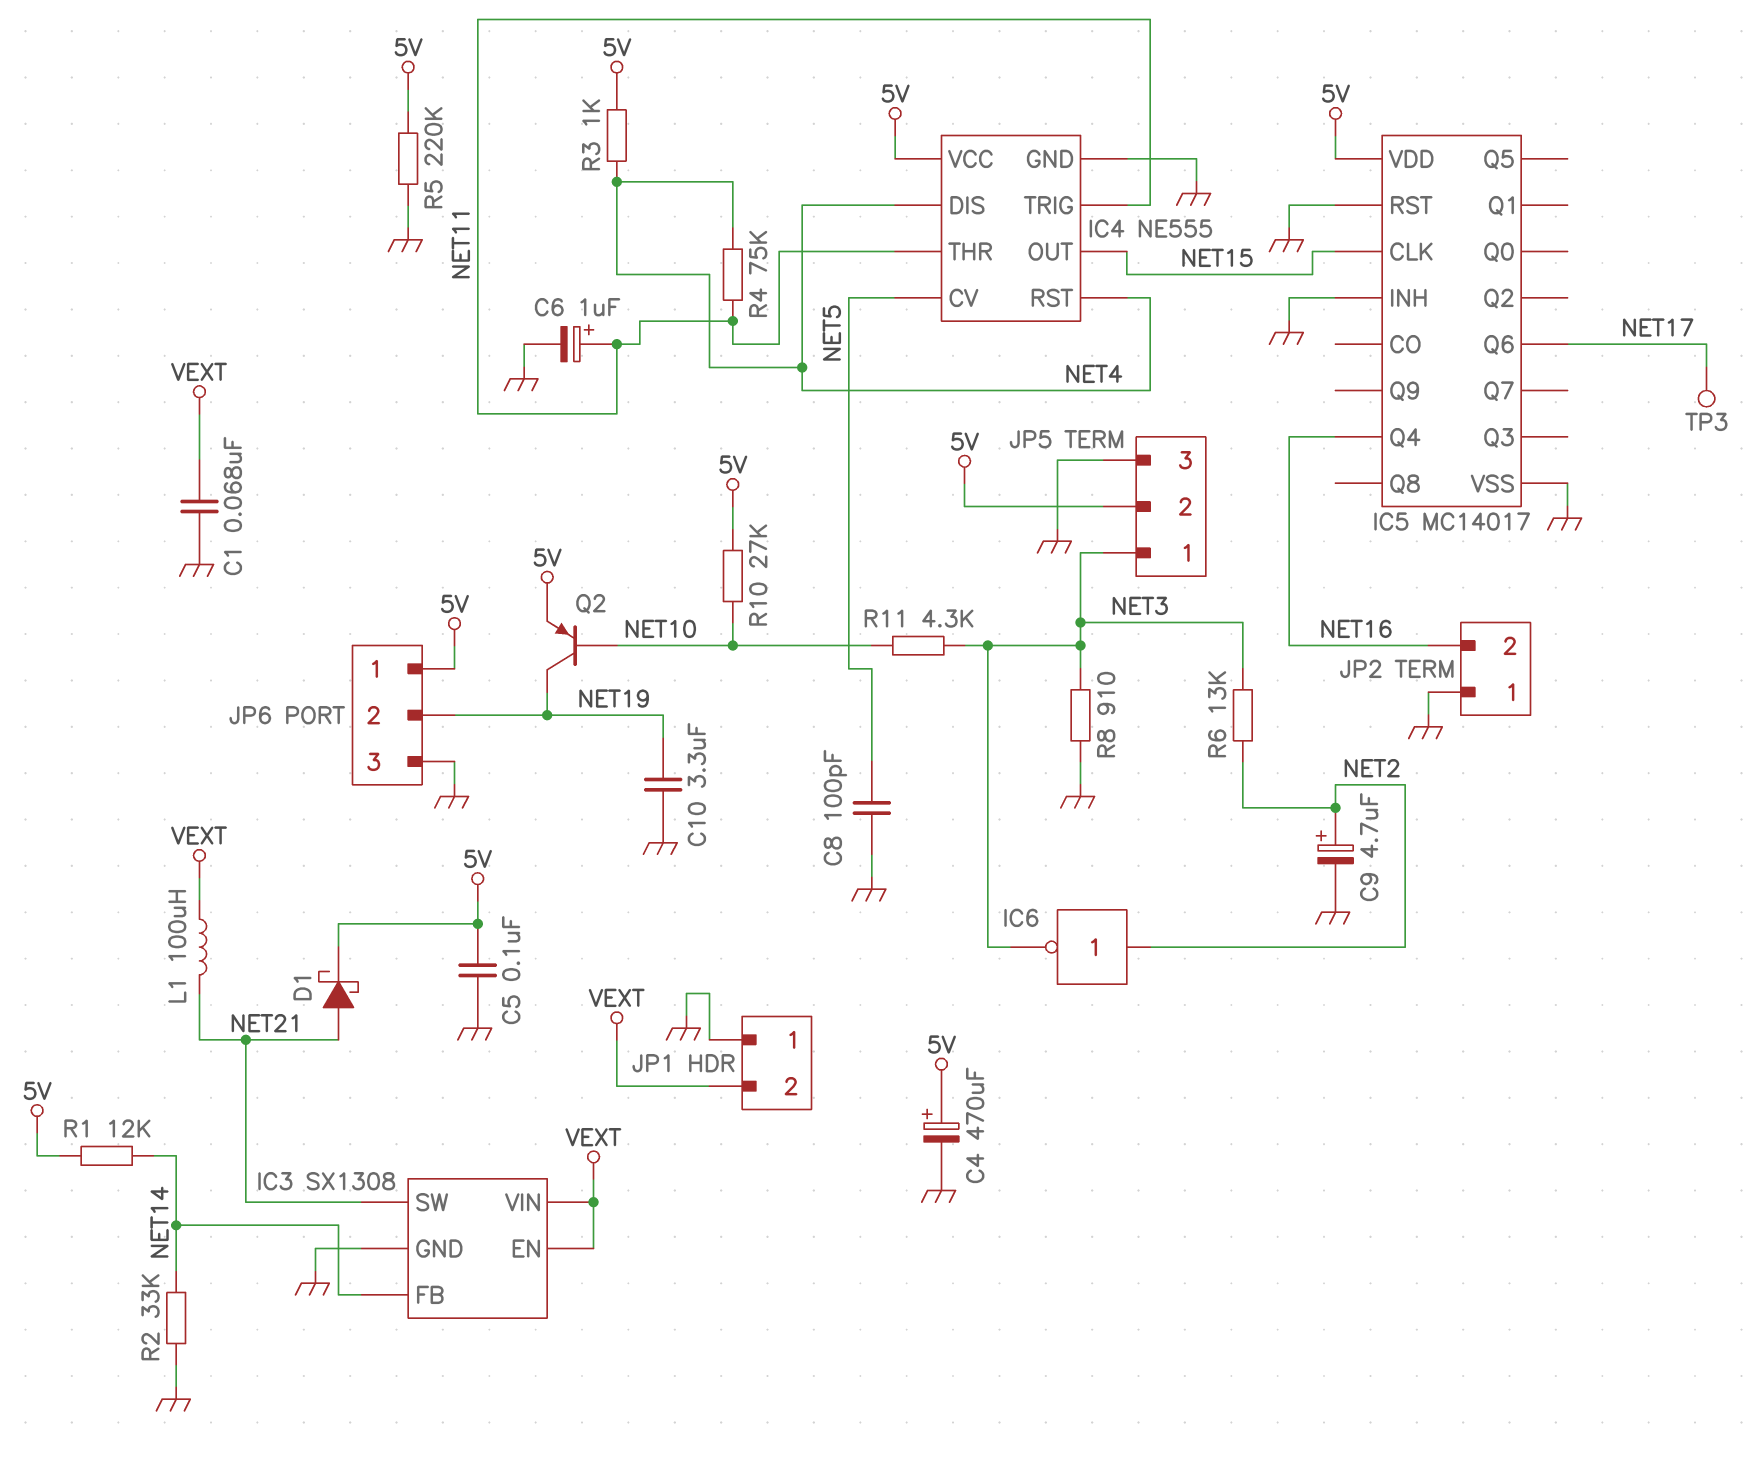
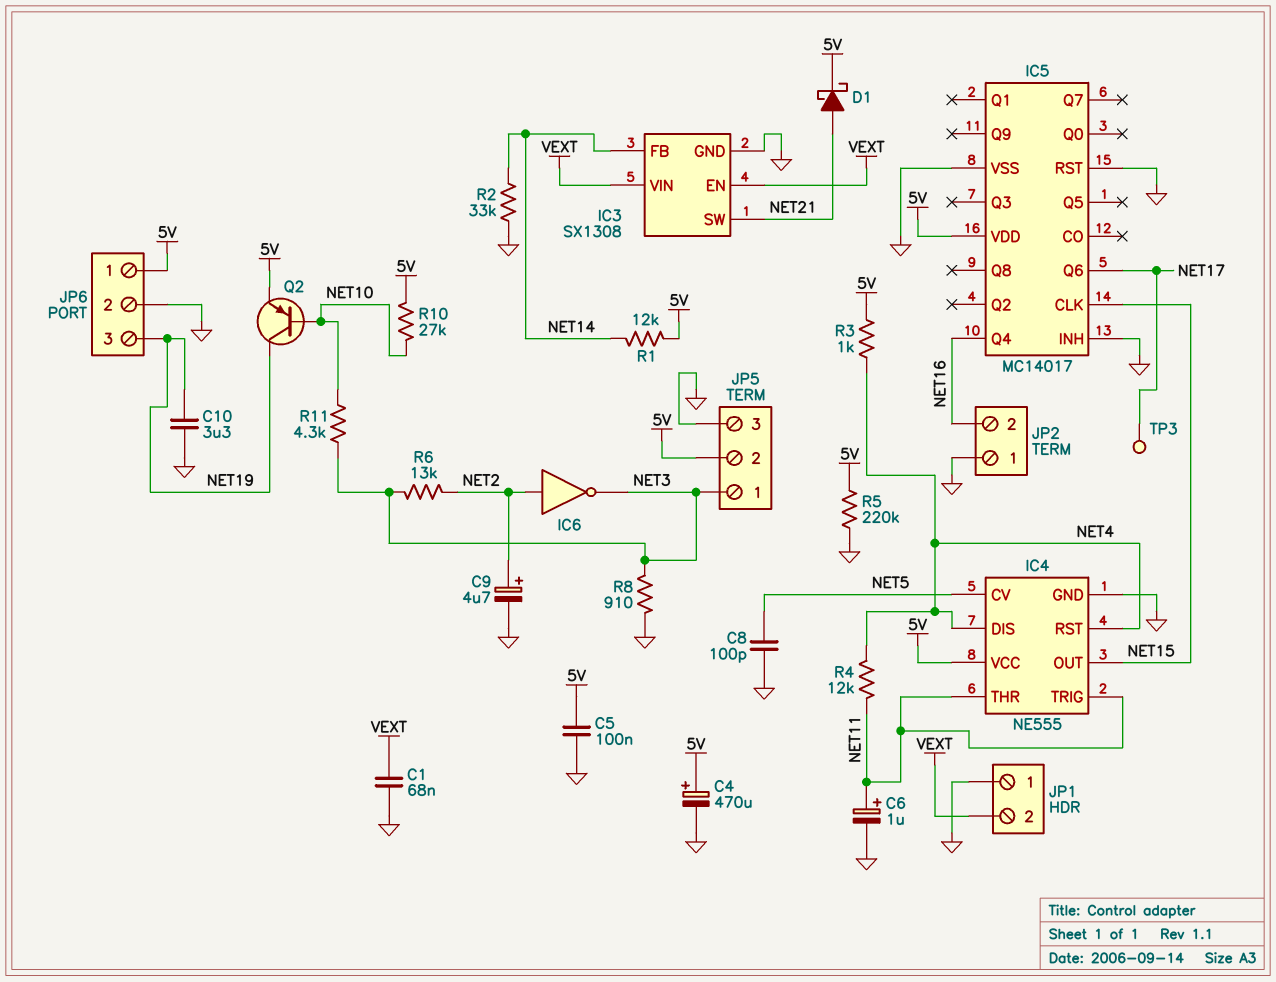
JP6 pin 2: NET19 -> GND
JP6 pin 3: GND -> NET19
L1: 100uH (NET21, VEXT) -> none
R4: 75k (NET4, NET11) -> 12k (NET4, NET11)

